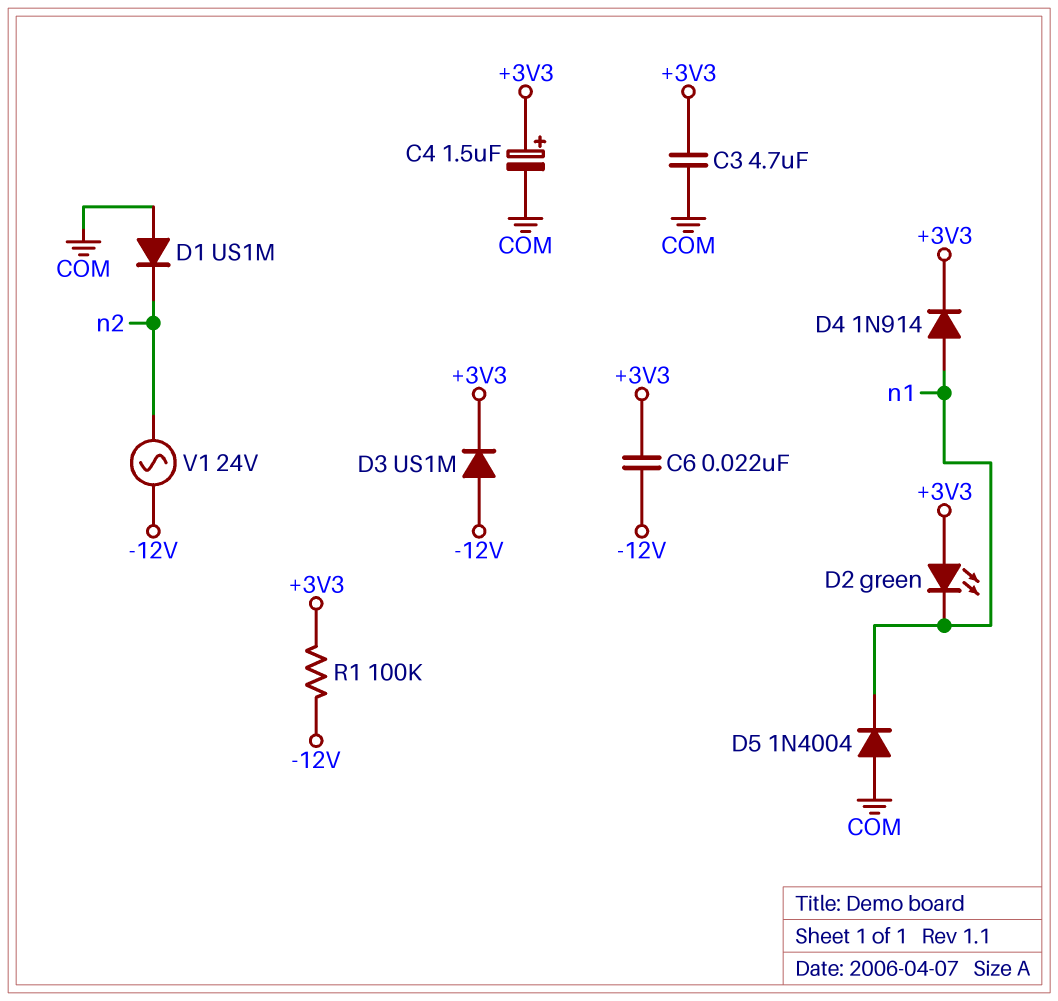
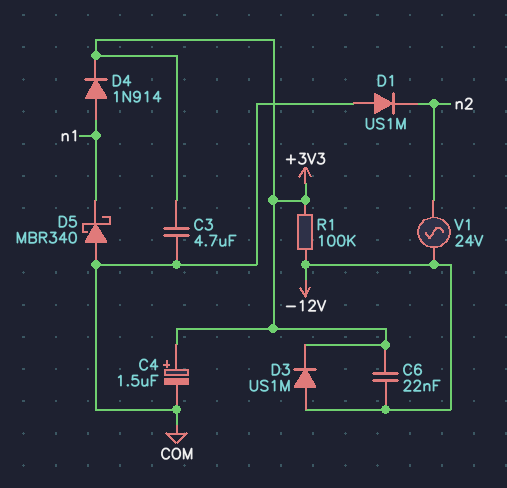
D2: LED green (A +3V3, K n1) -> none
D5: diode 1N4004 (A COM, K n1) -> schottky MBR340 (A COM, K n1)

